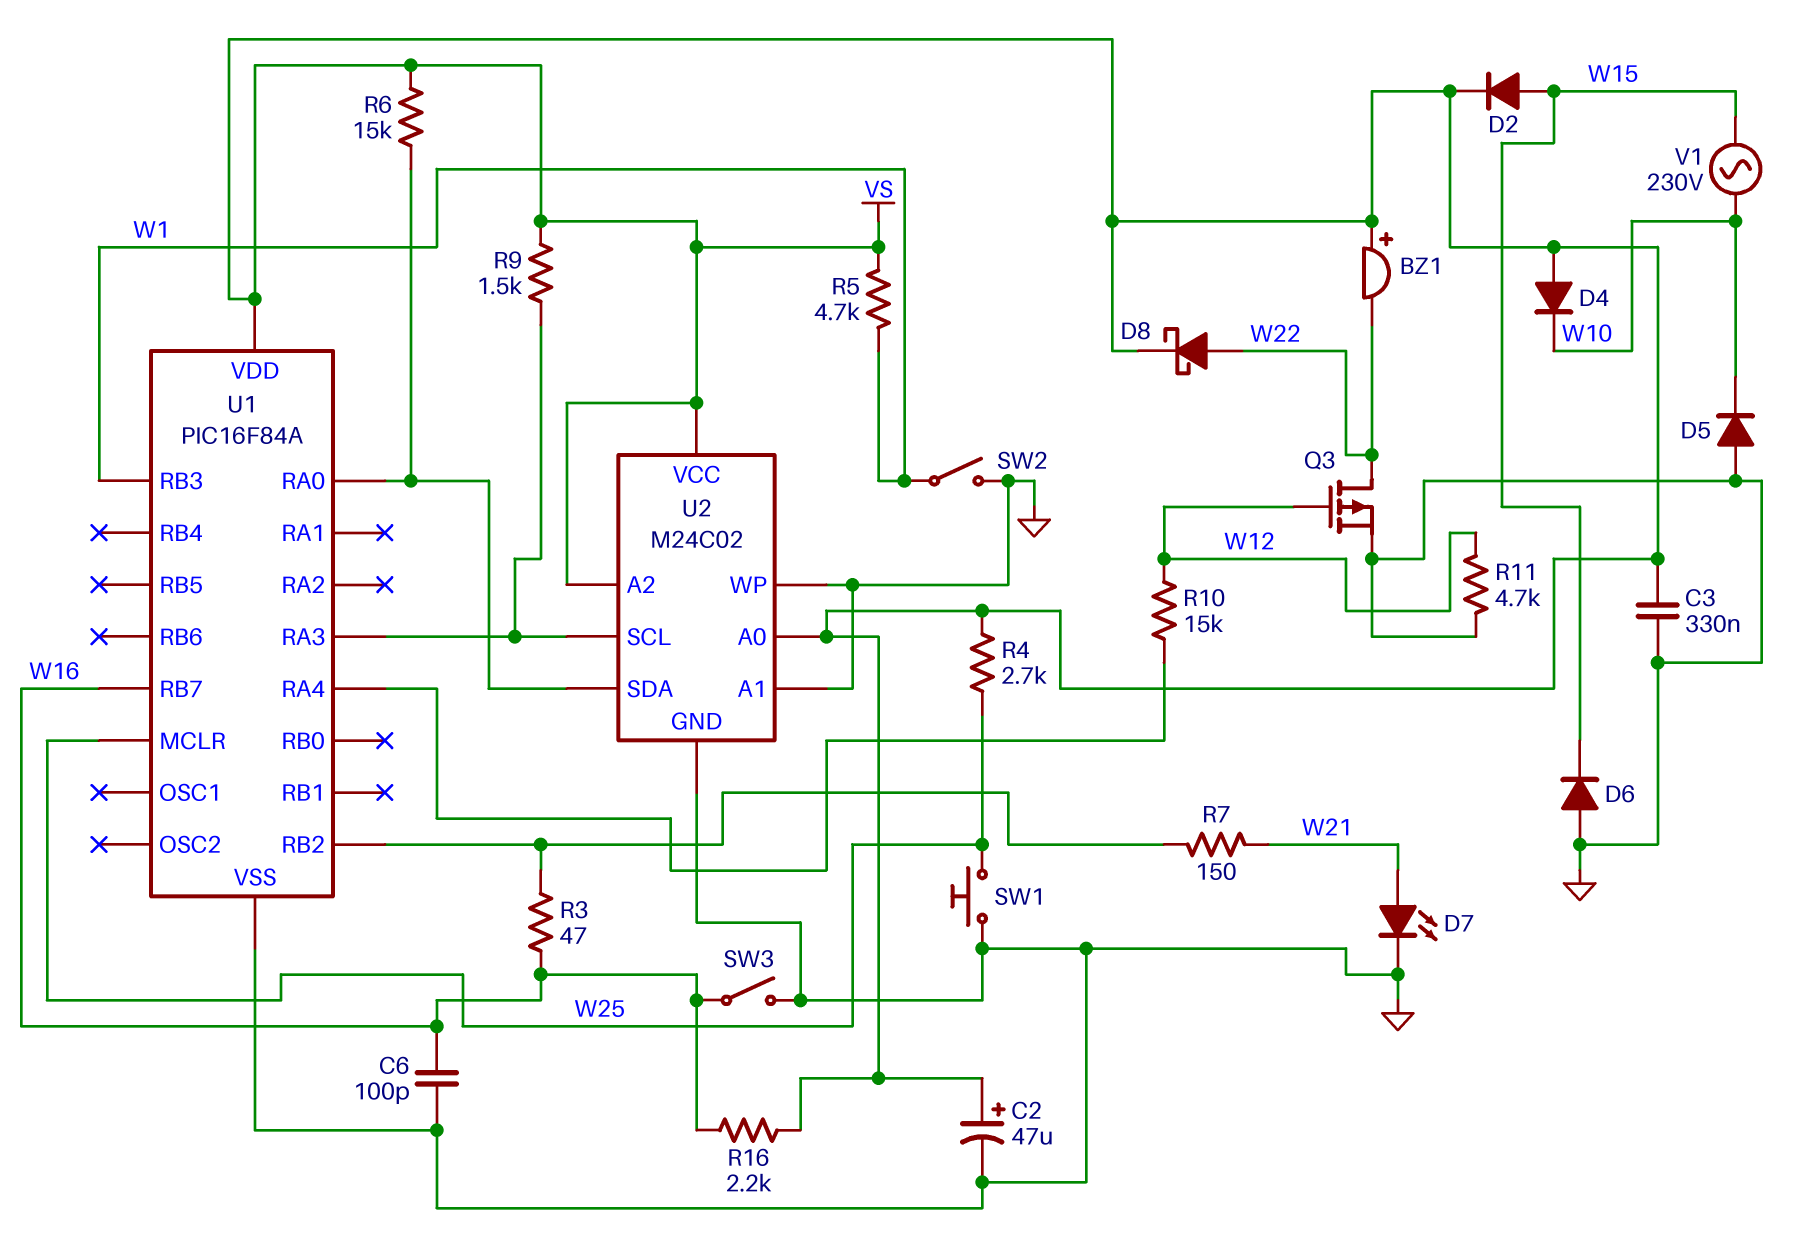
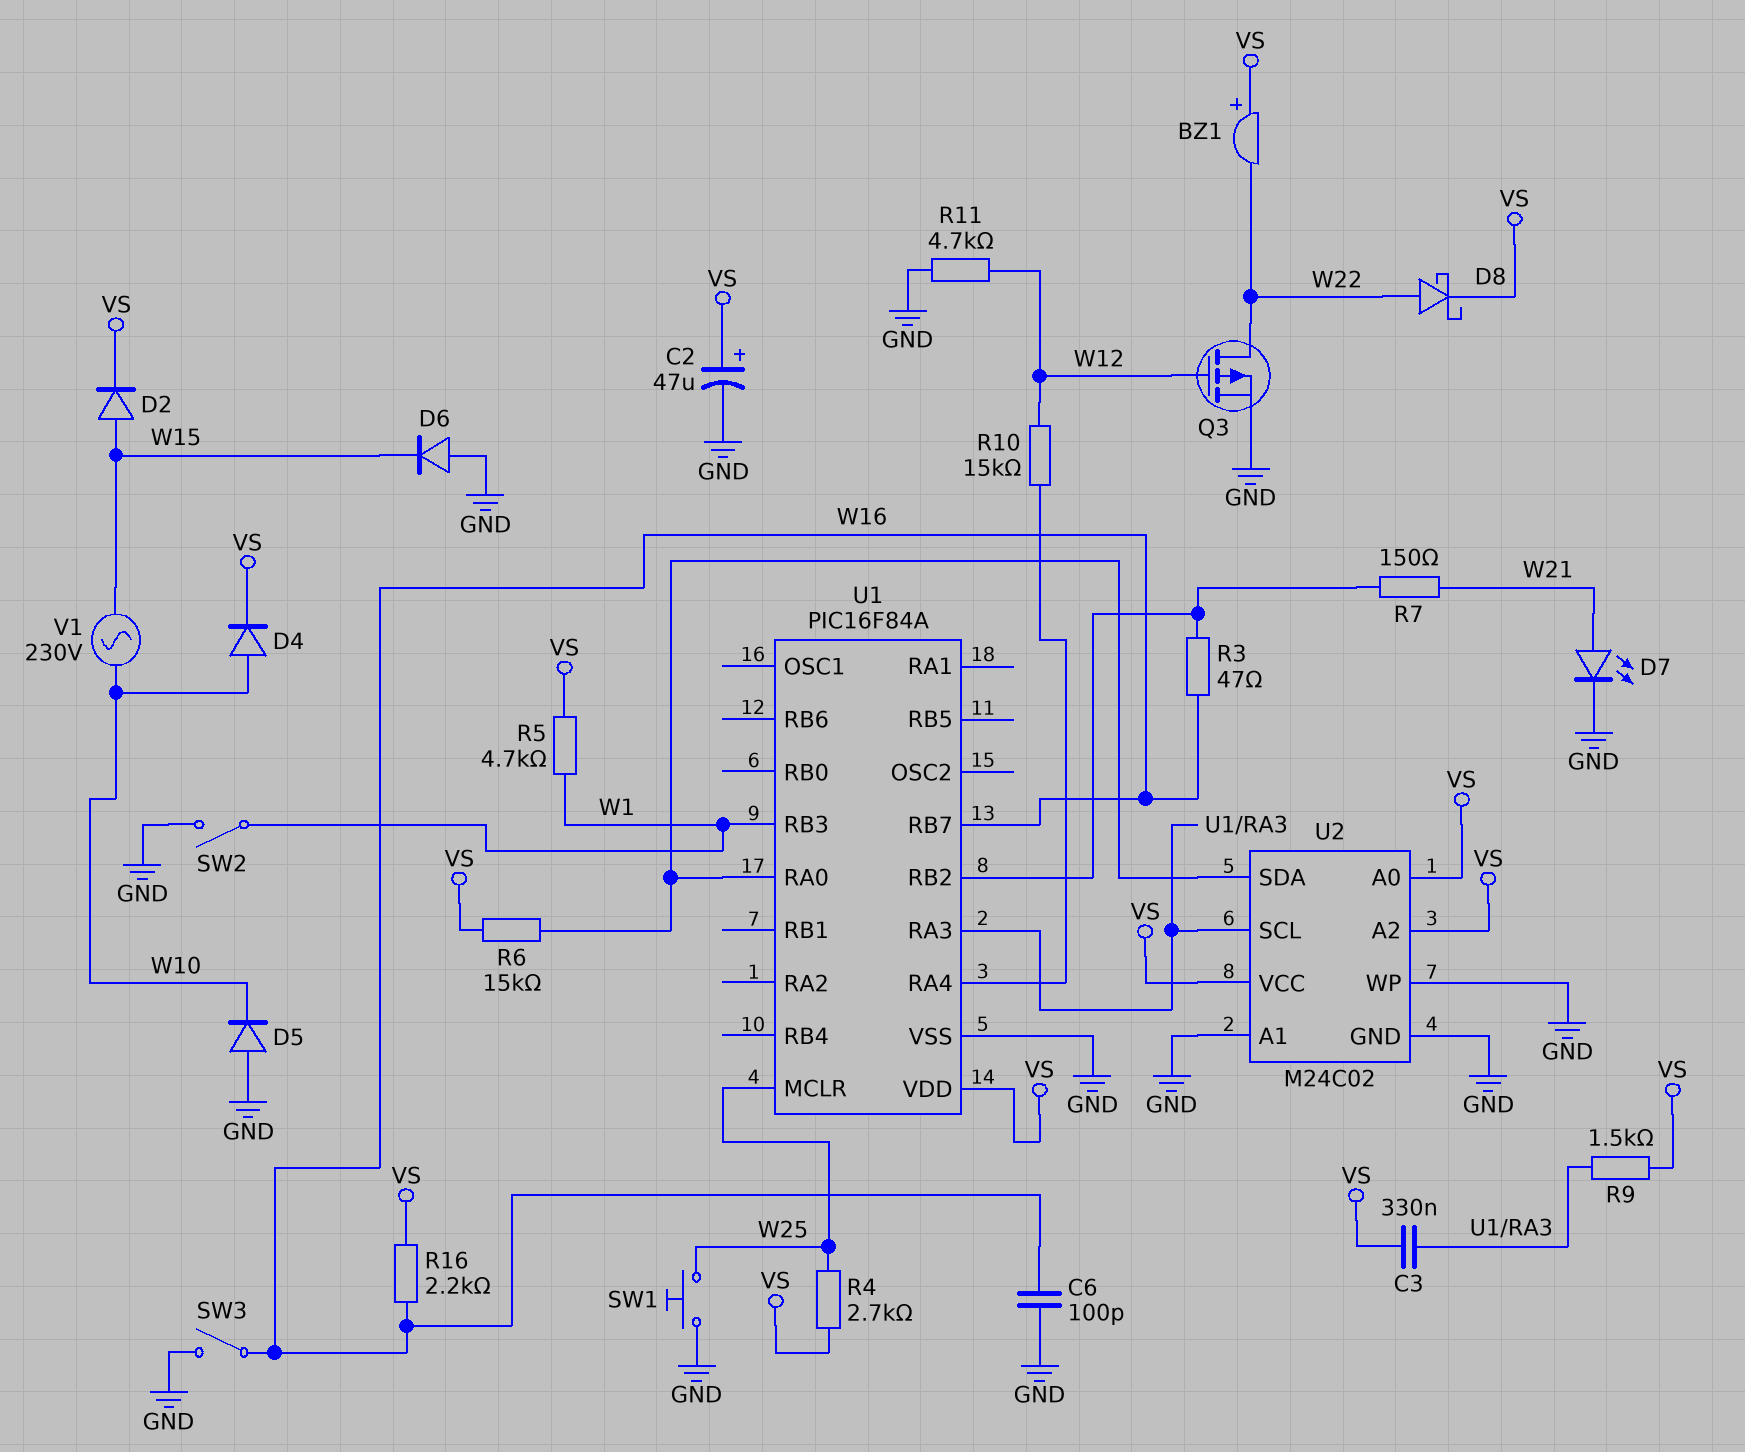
C3: 330nF (GND, VS) -> 330nF (U1/RA3, VS)
D4: diode (A VS, K W10) -> diode (A W10, K VS)

